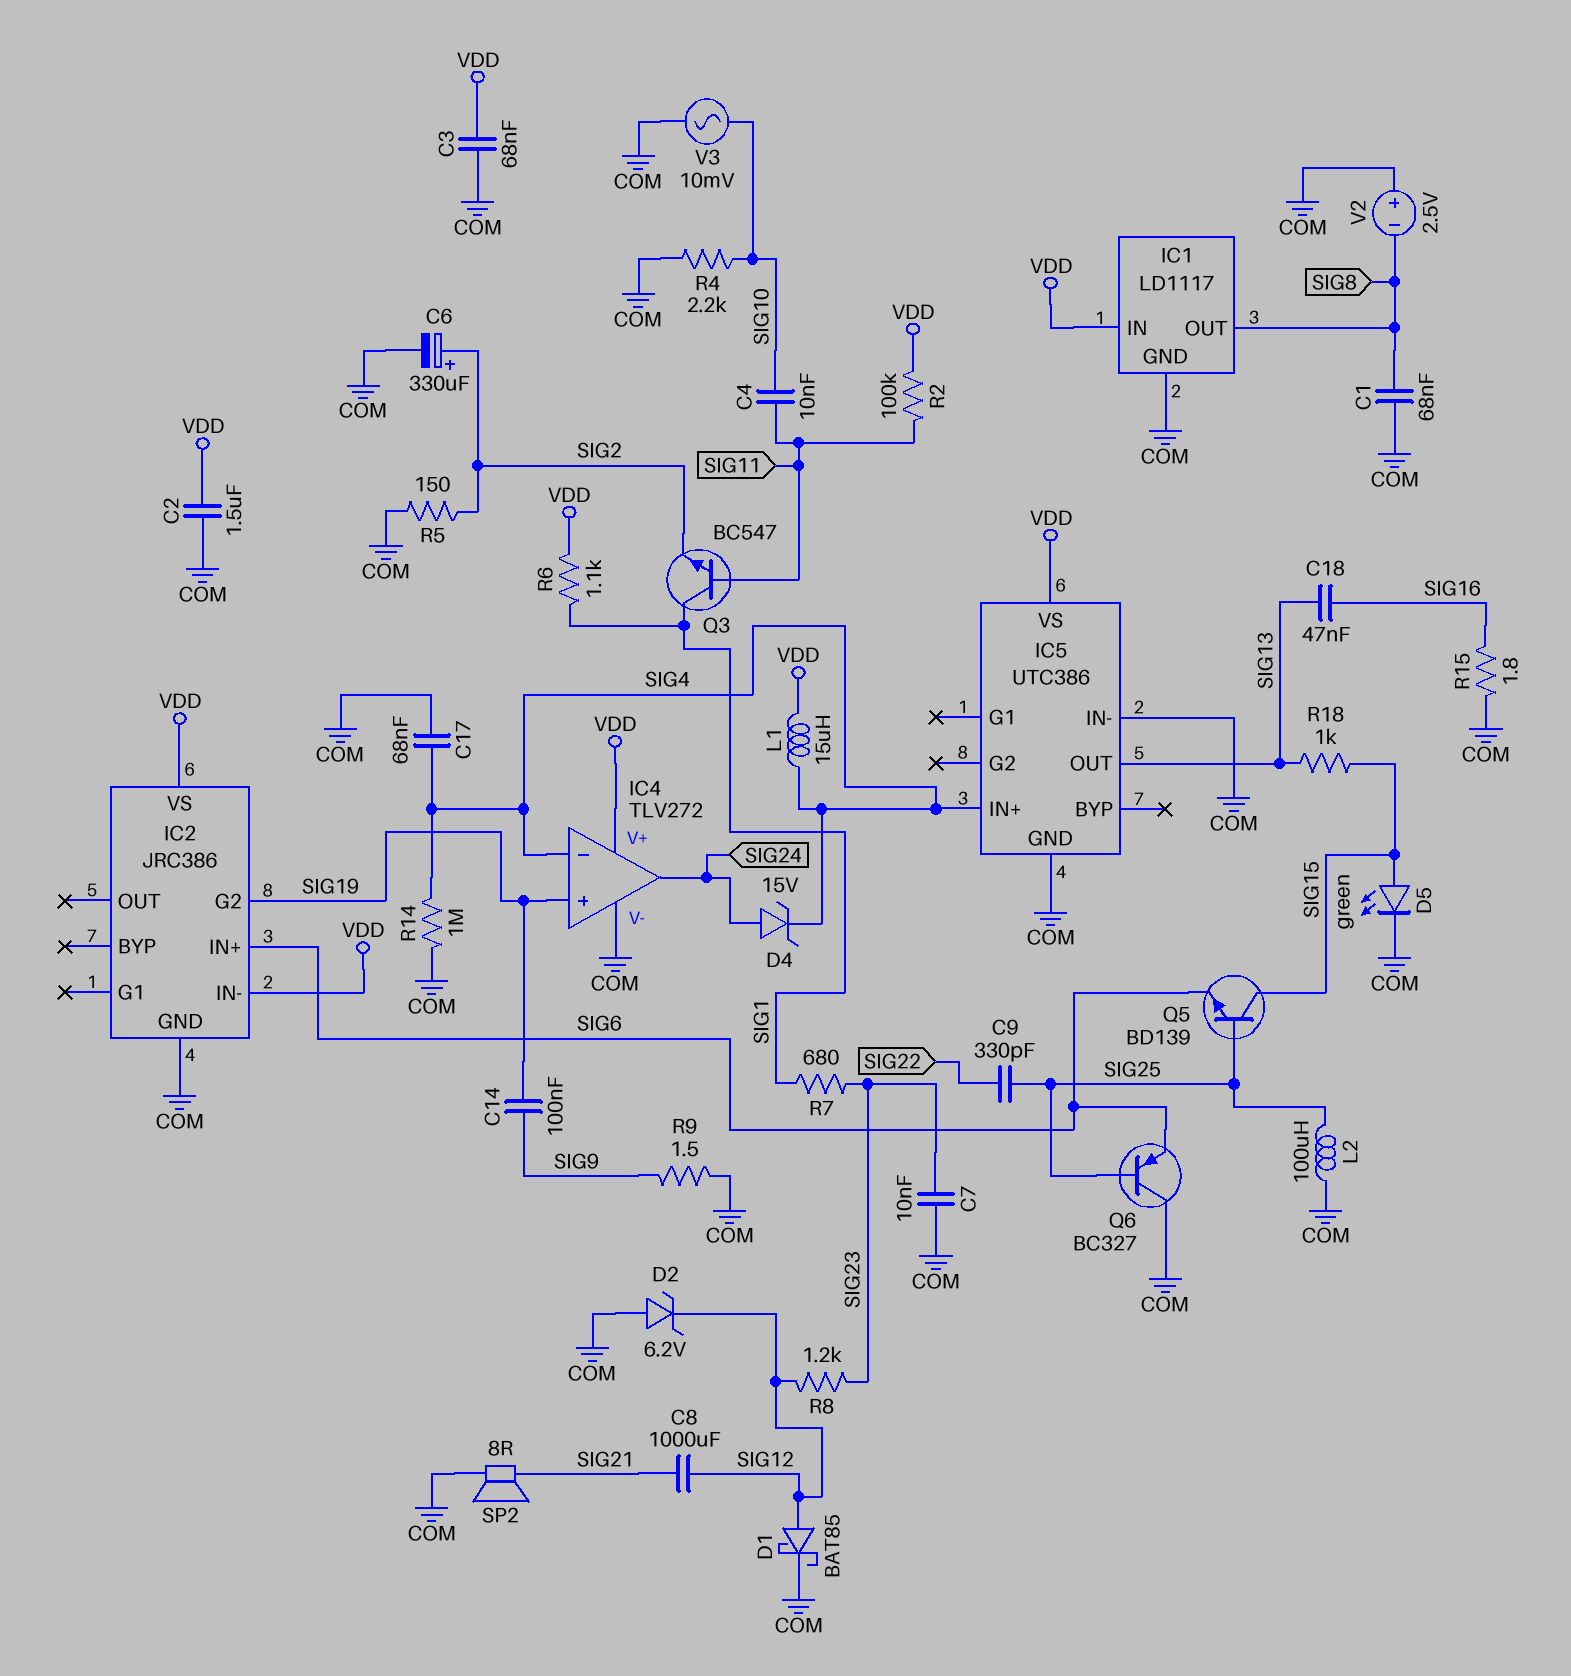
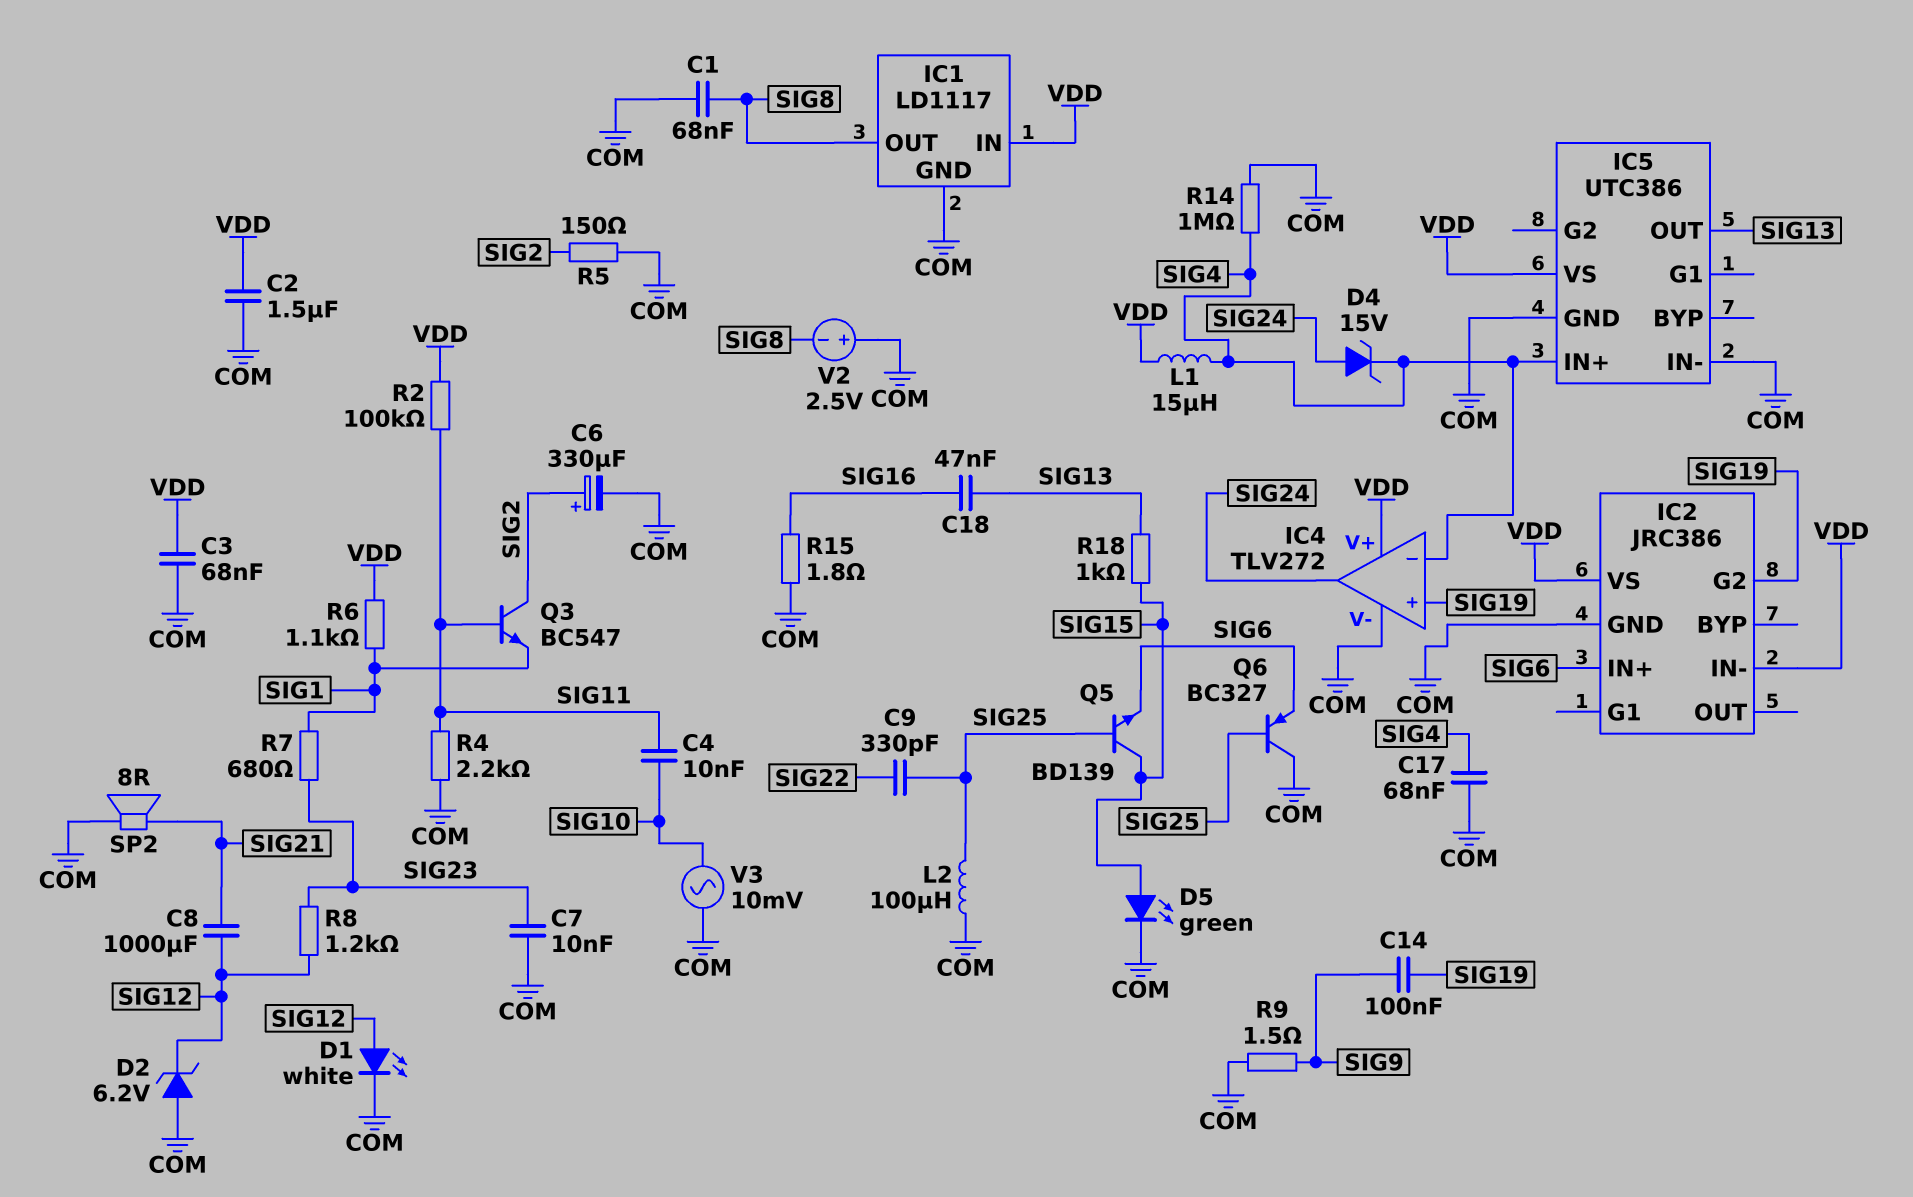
D1: schottky BAT85 (A SIG12, K COM) -> LED white (A SIG12, K COM)
Q3: NPN BC547 (B SIG11, C SIG1, E SIG2) -> NPN BC547 (B SIG11, C SIG2, E SIG1)
R4: 2.2k (COM, SIG10) -> 2.2k (COM, SIG11)

